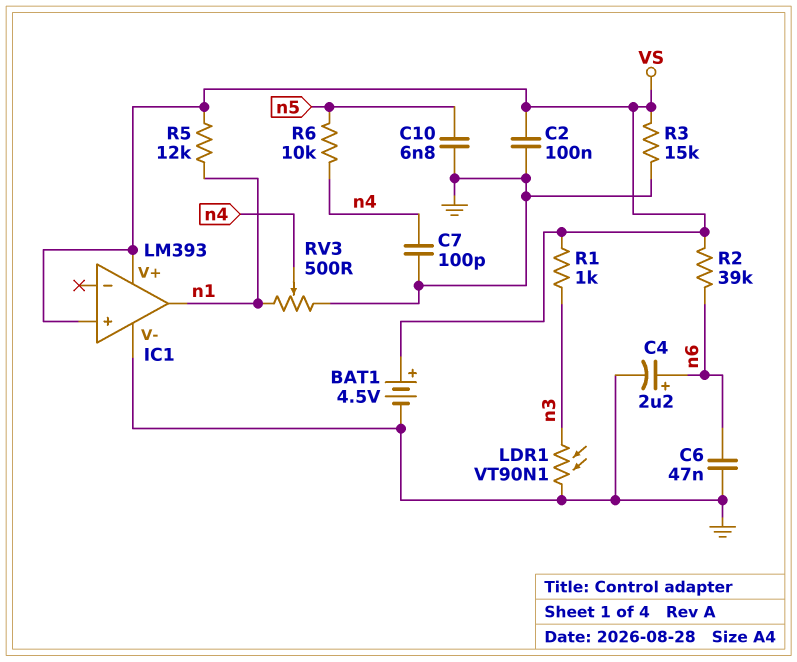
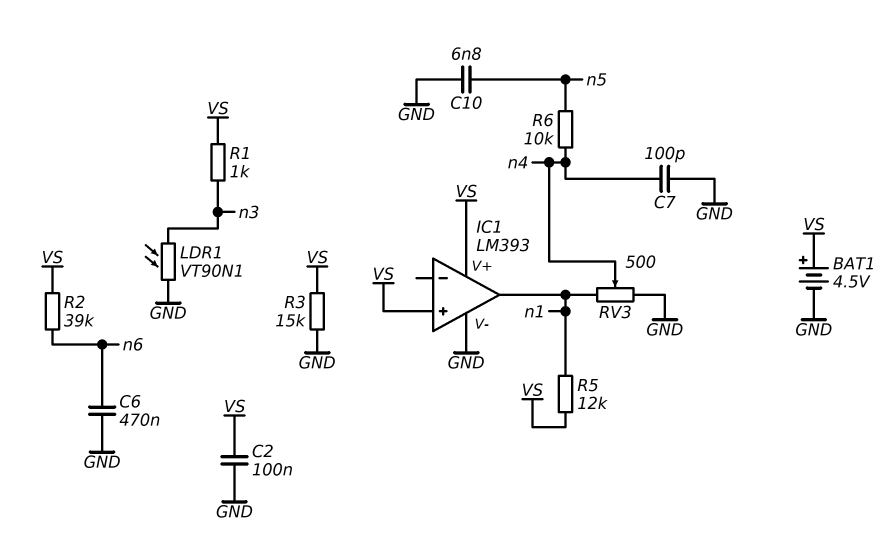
C4: 2.2uF (plus n6, minus GND) -> none
C6: 47nF (GND, n6) -> 470nF (GND, n6)

